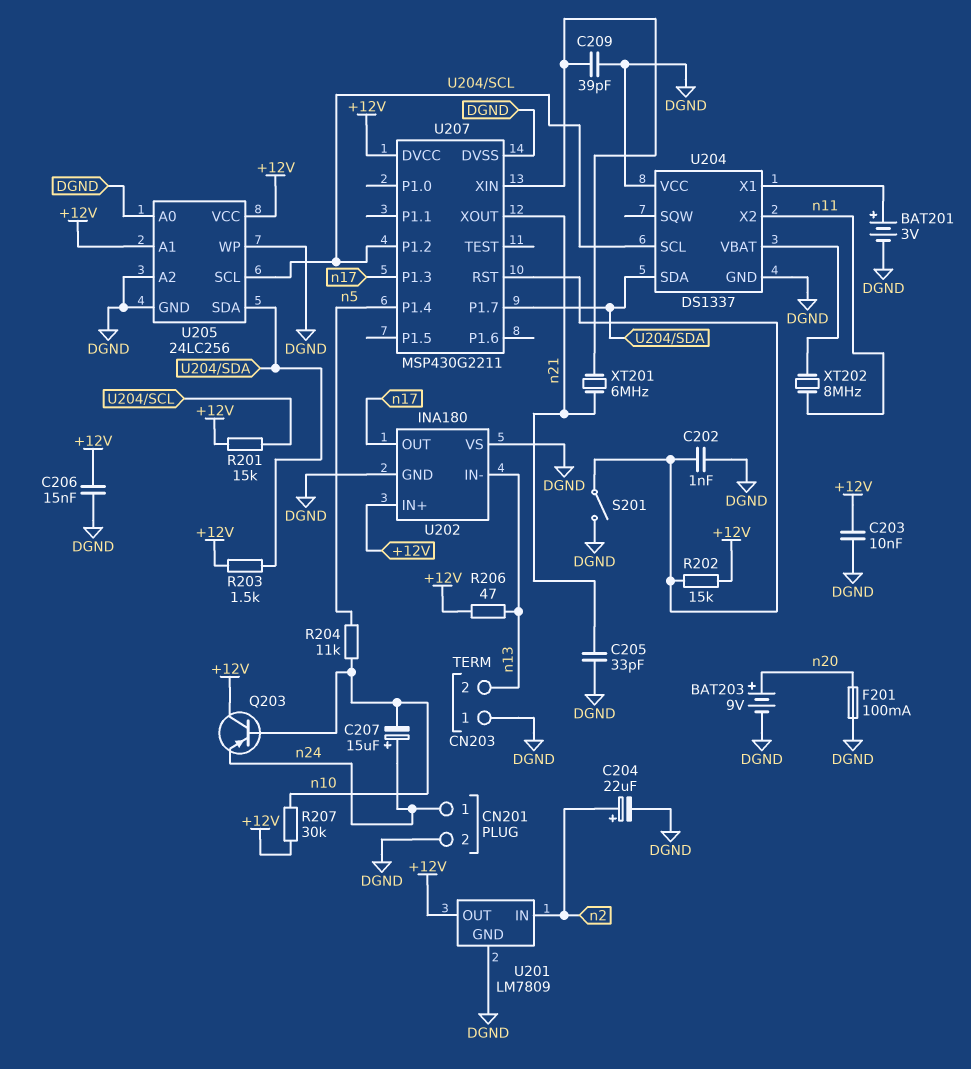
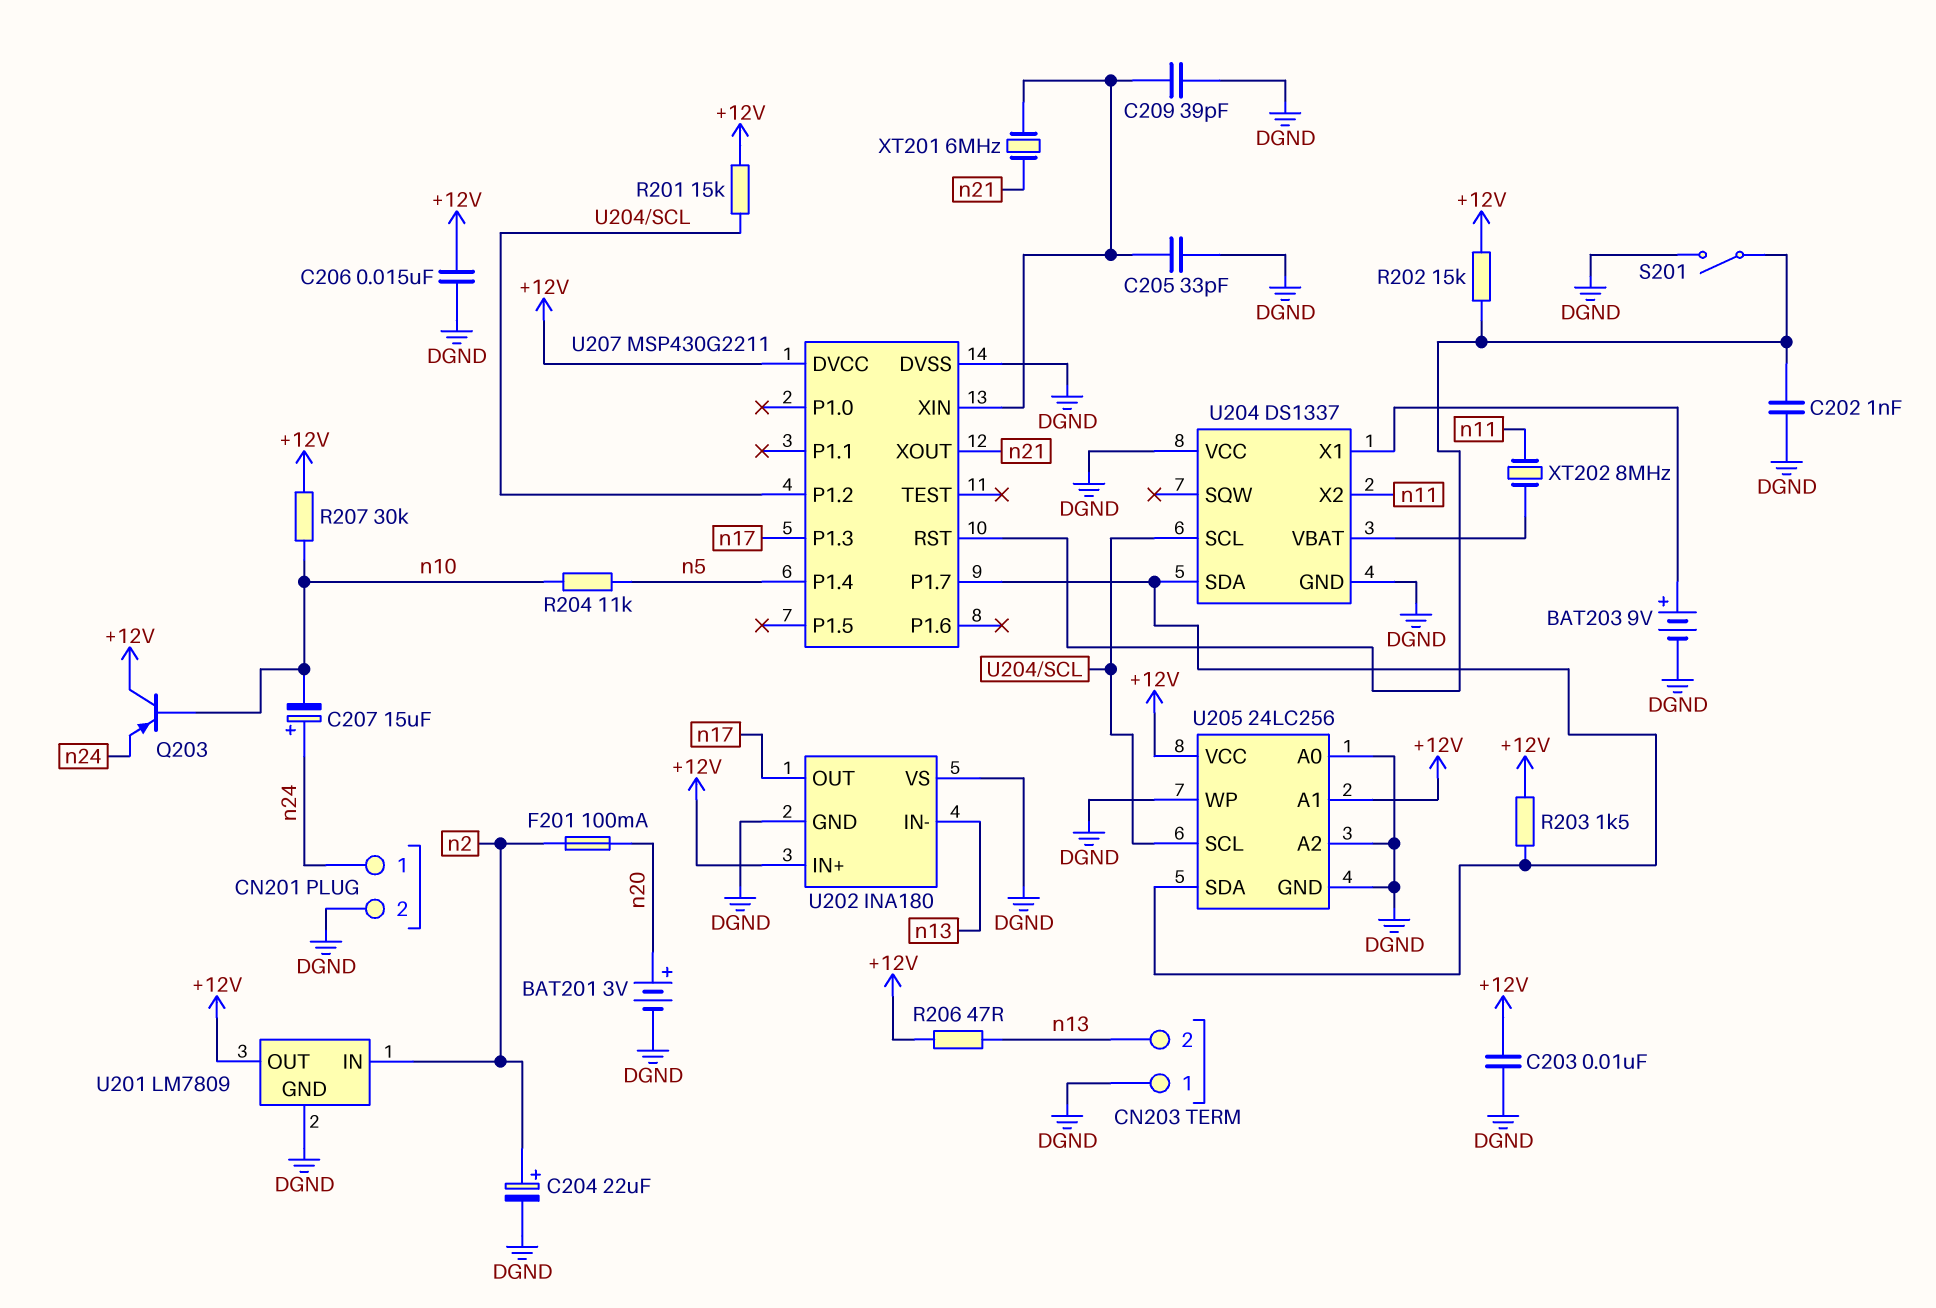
BAT201: 3V (plus U204/X1, minus DGND) -> 3V (plus n20, minus DGND)
BAT203: 9V (plus n20, minus DGND) -> 9V (plus U204/X1, minus DGND)
C205: 33pF (DGND, n21) -> 33pF (DGND, U207/XIN)
F201: 100mA (DGND, n20) -> 100mA (n2, n20)

